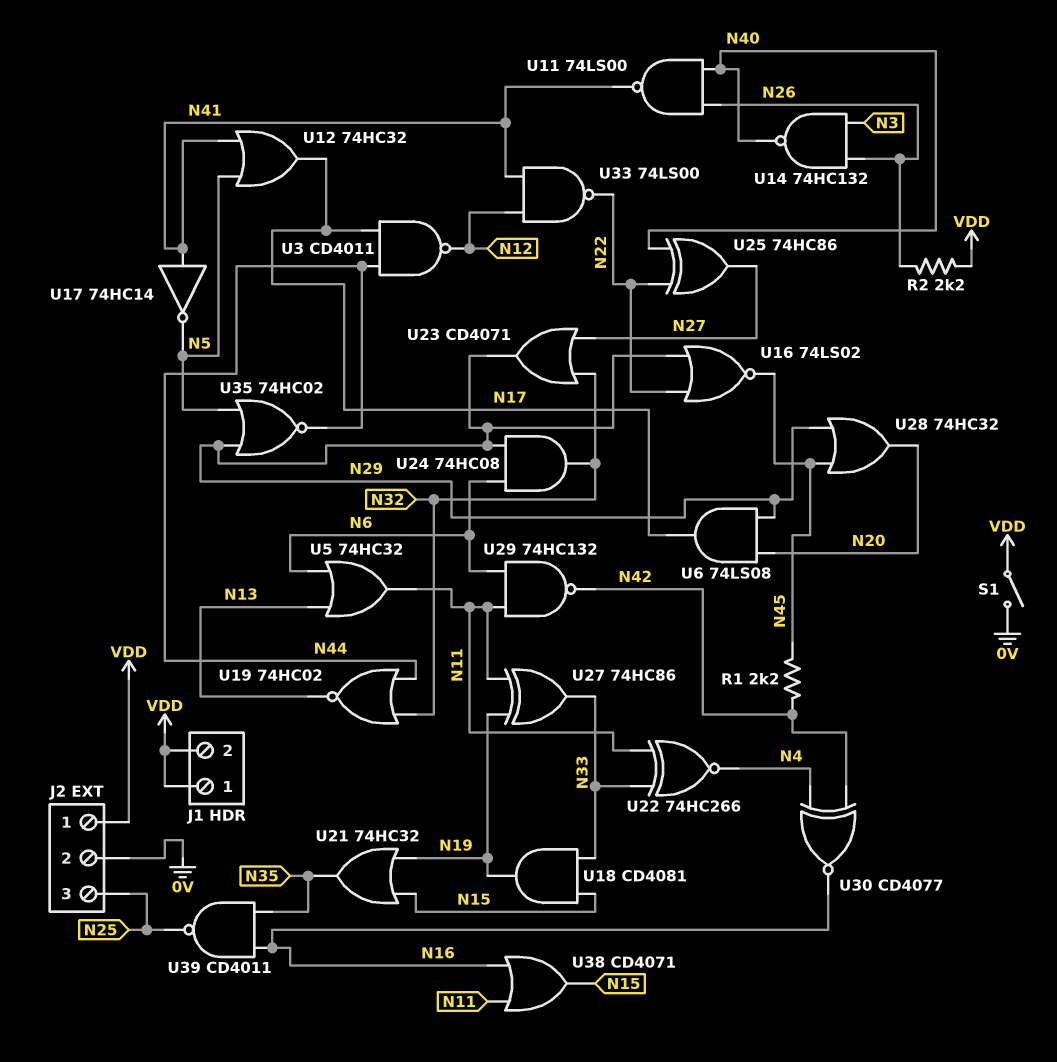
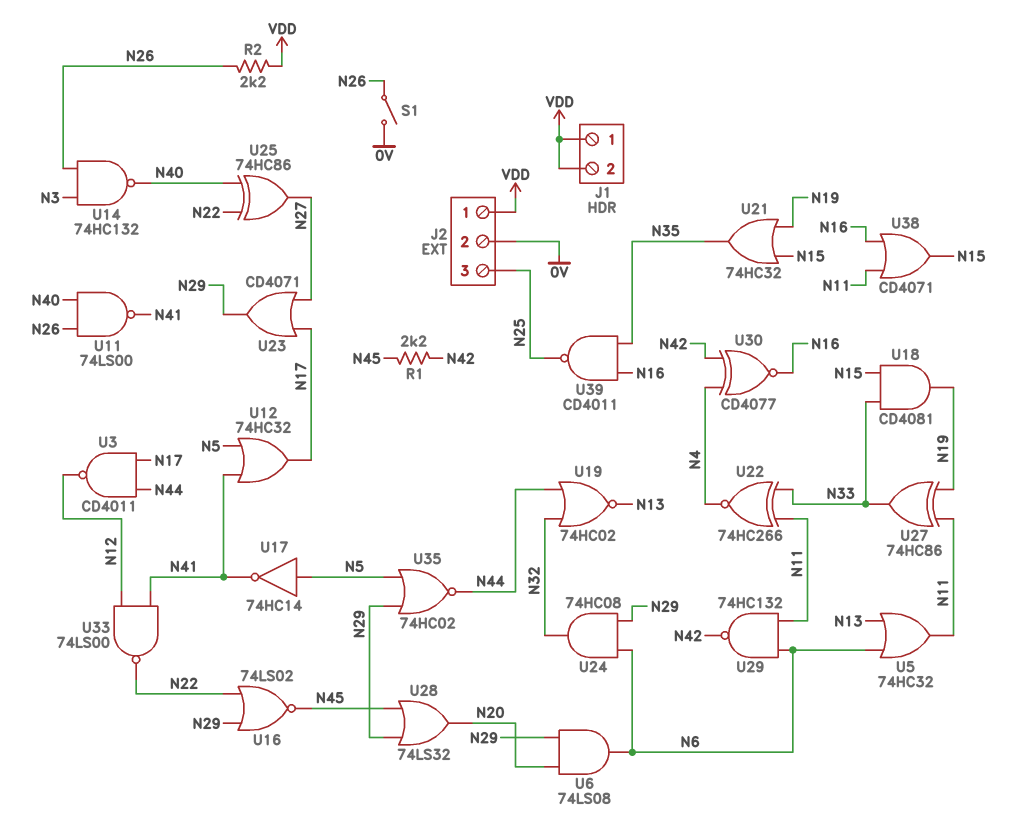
S1: switch (0V, VDD) -> switch (0V, N26)
U6: AND 74LS08 (in N20, in N29, out N17) -> AND 74LS08 (in N20, in N29, out N6)
U17: NOT 74HC14 (in N41, out N5) -> NOT 74HC14 (in N5, out N41)
U23: OR CD4071 (in N27, in N32, out N29) -> OR CD4071 (in N17, in N27, out N29)
U28: OR 74HC32 (in N29, in N45, out N20) -> OR 74LS32 (in N29, in N45, out N20)

